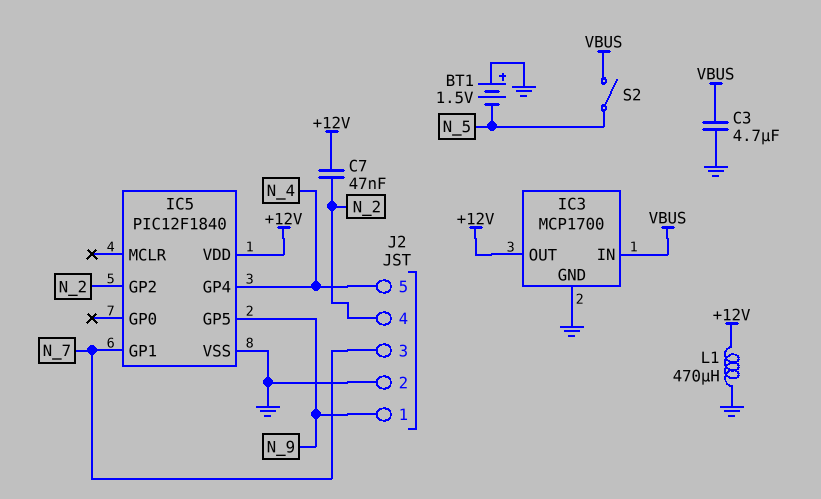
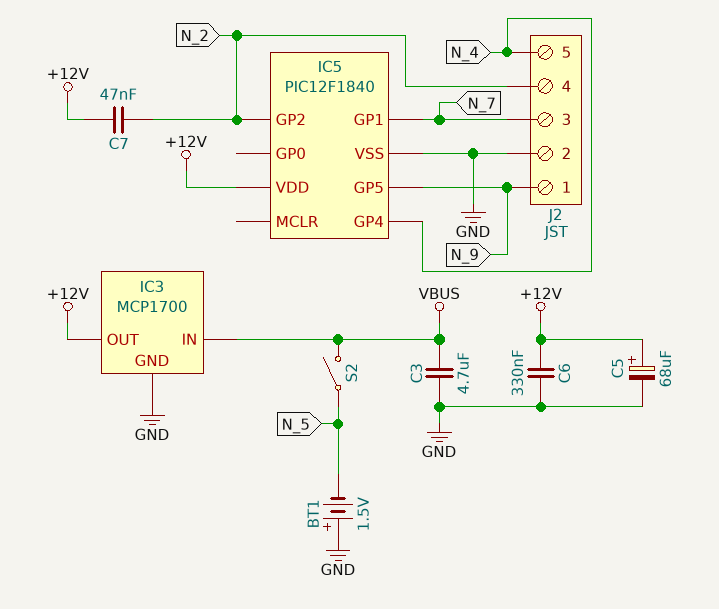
C5: none -> 68uF (plus +12V, minus GND)
C6: none -> 330nF (+12V, GND)
L1: 470uH (+12V, GND) -> none

